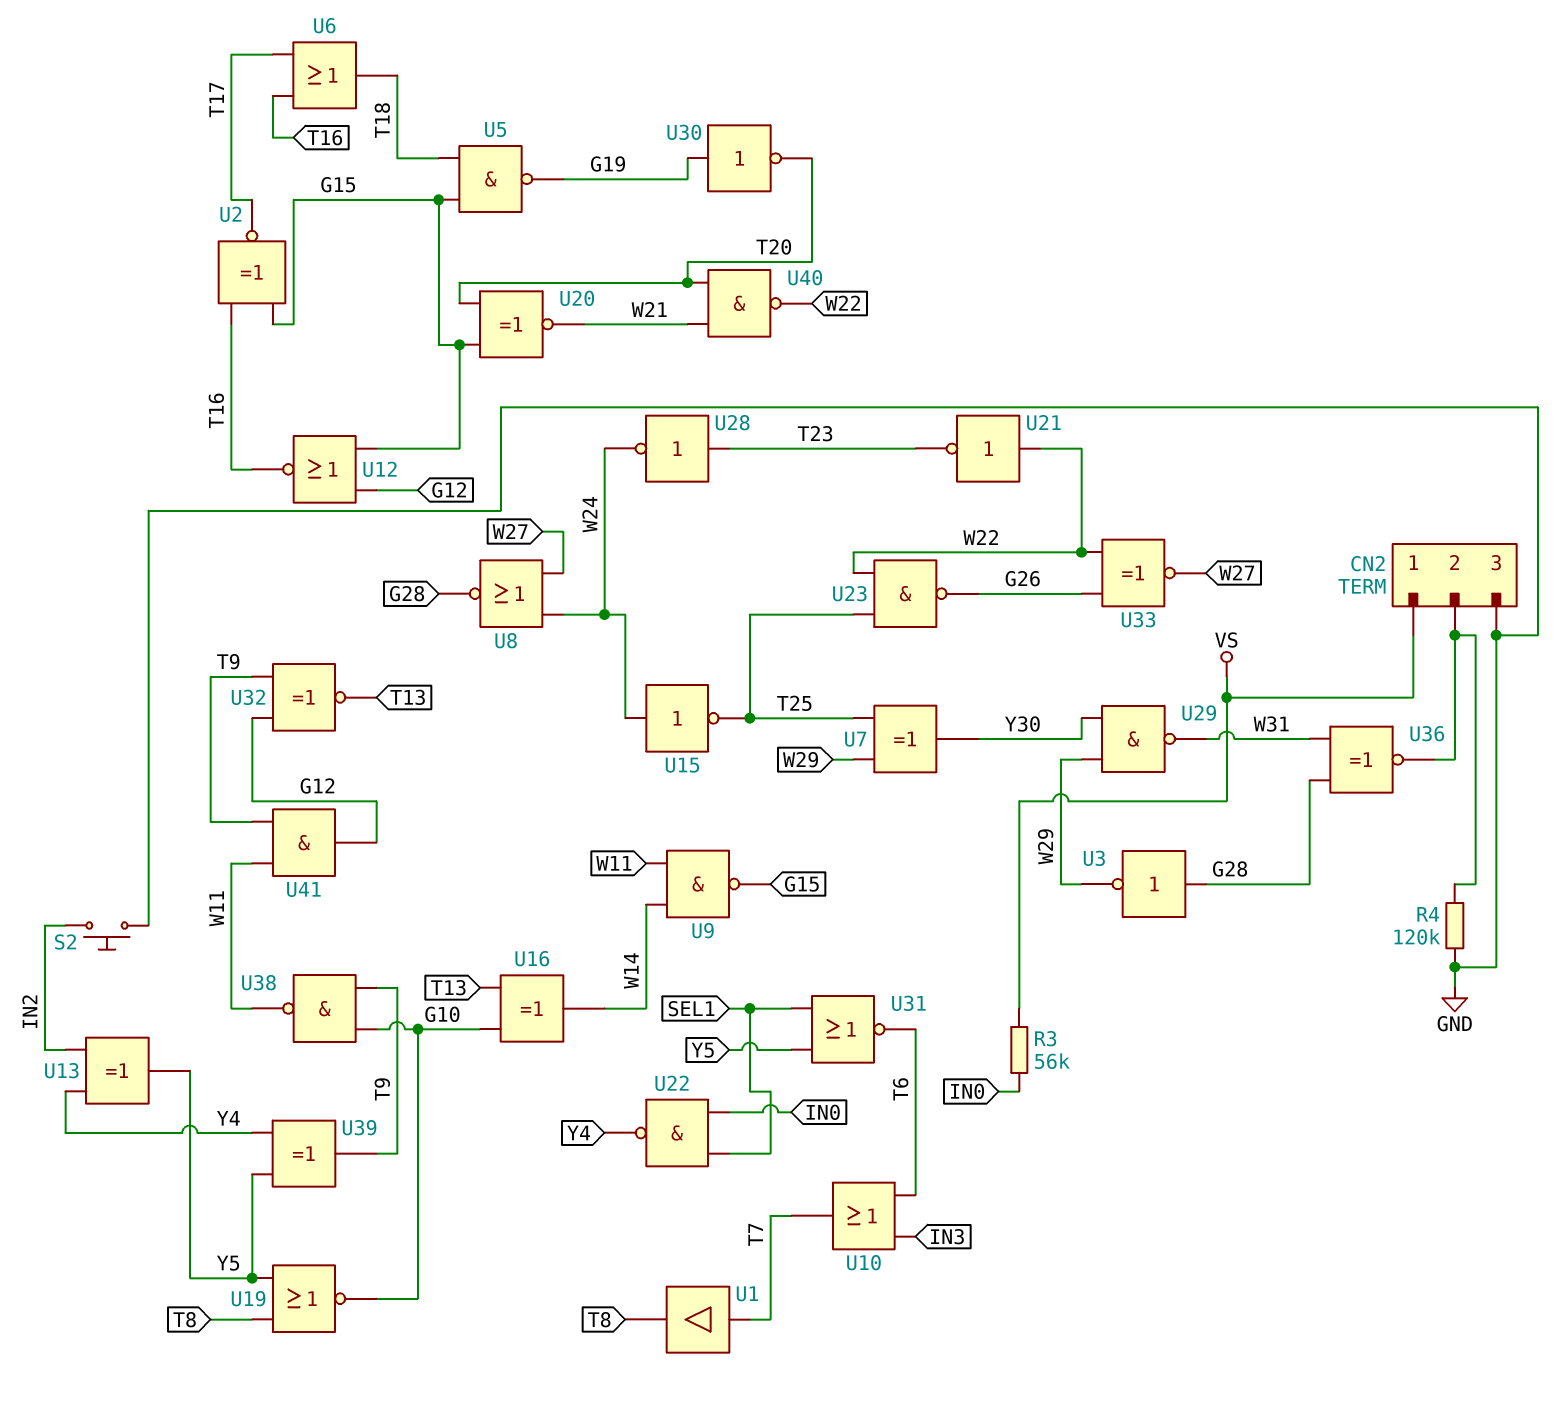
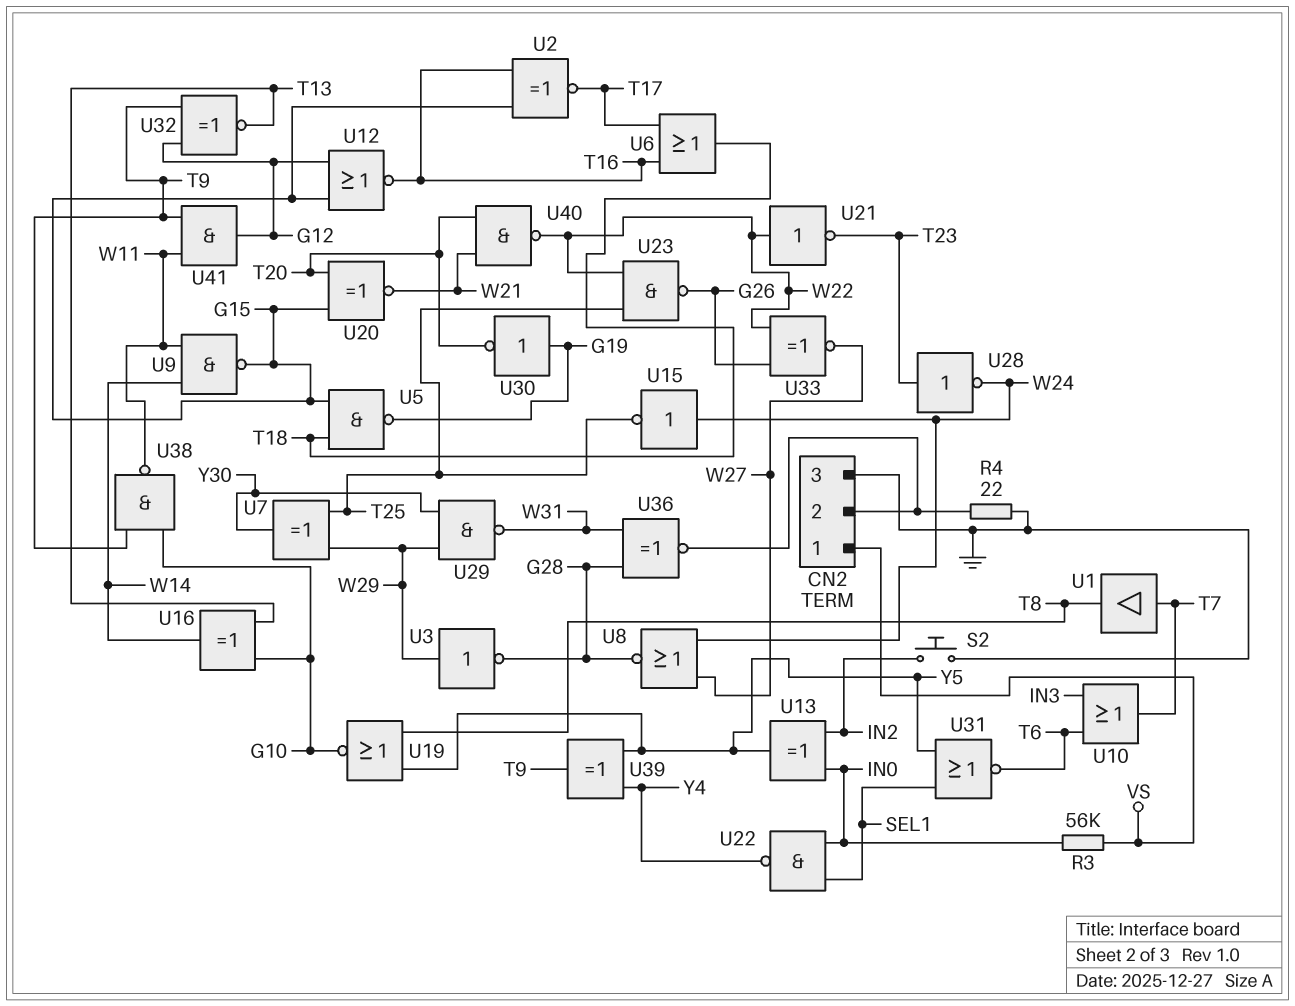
R4: 120k (CN2/2, GND) -> 22 (CN2/2, GND)
U3: NOT (in G28, out W29) -> NOT (in W29, out G28)
U13: XOR (in IN2, in Y4, out Y5) -> XOR (in IN0, in IN2, out Y5)

